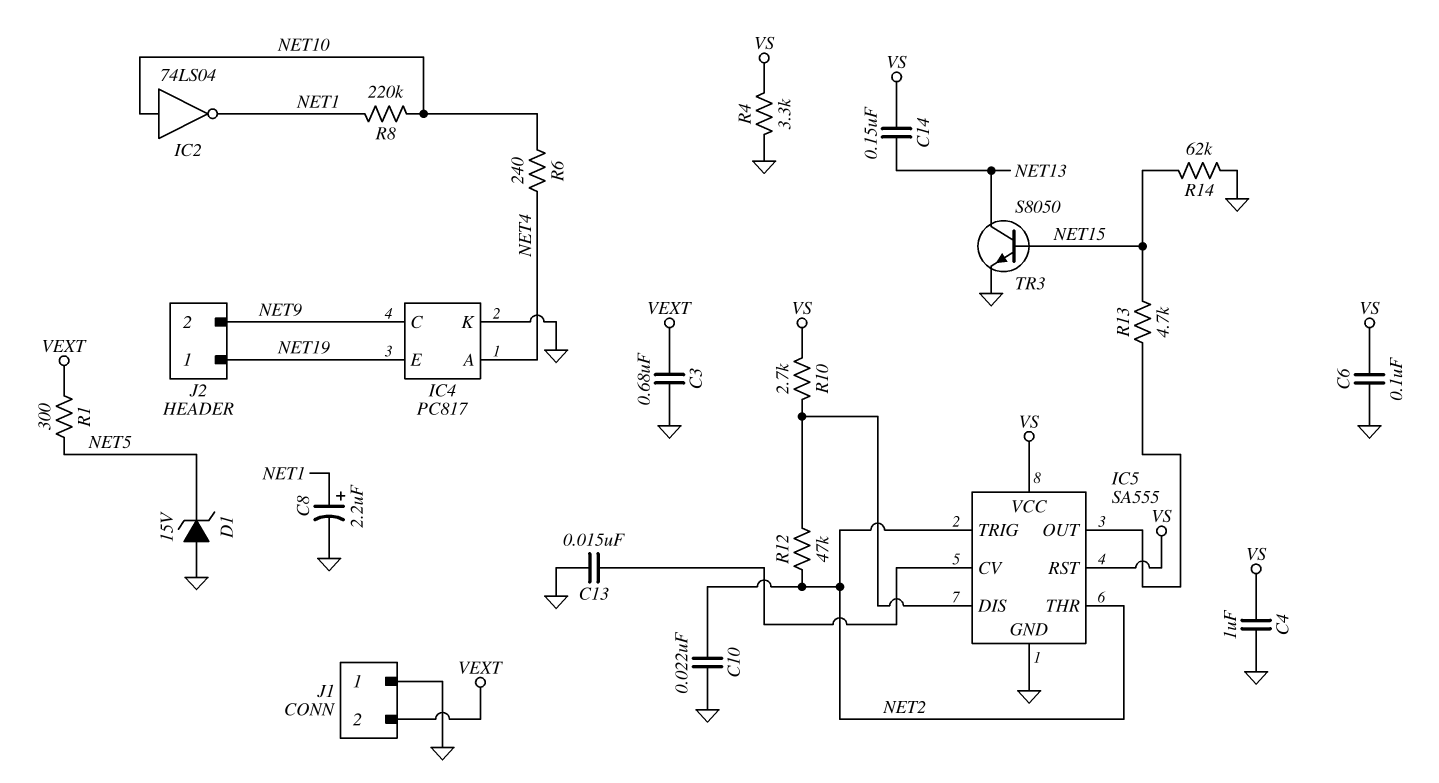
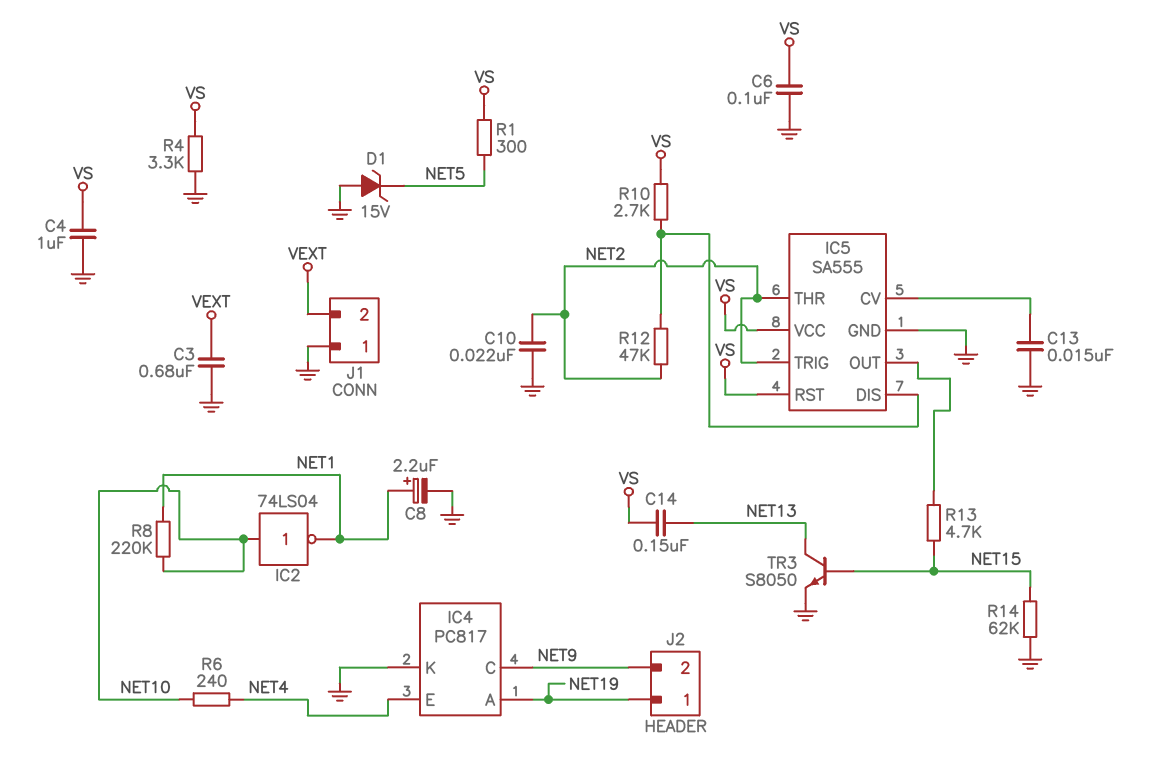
IC4 pin A: NET4 -> NET19
IC4 pin E: NET19 -> NET4
R1: 300 (NET5, VEXT) -> 300 (NET5, VS)

